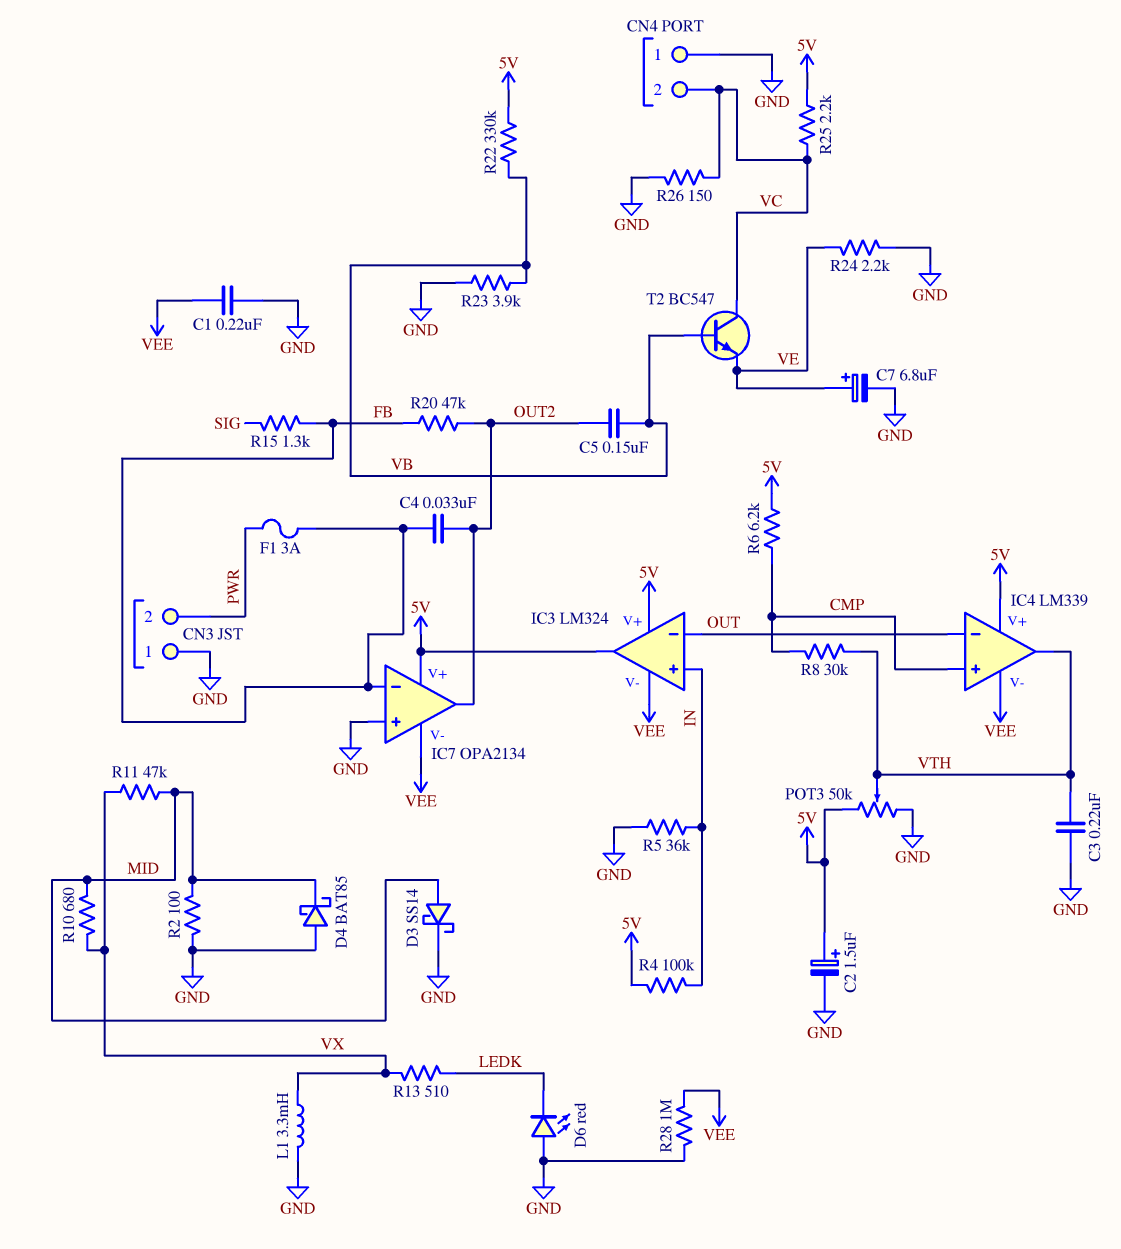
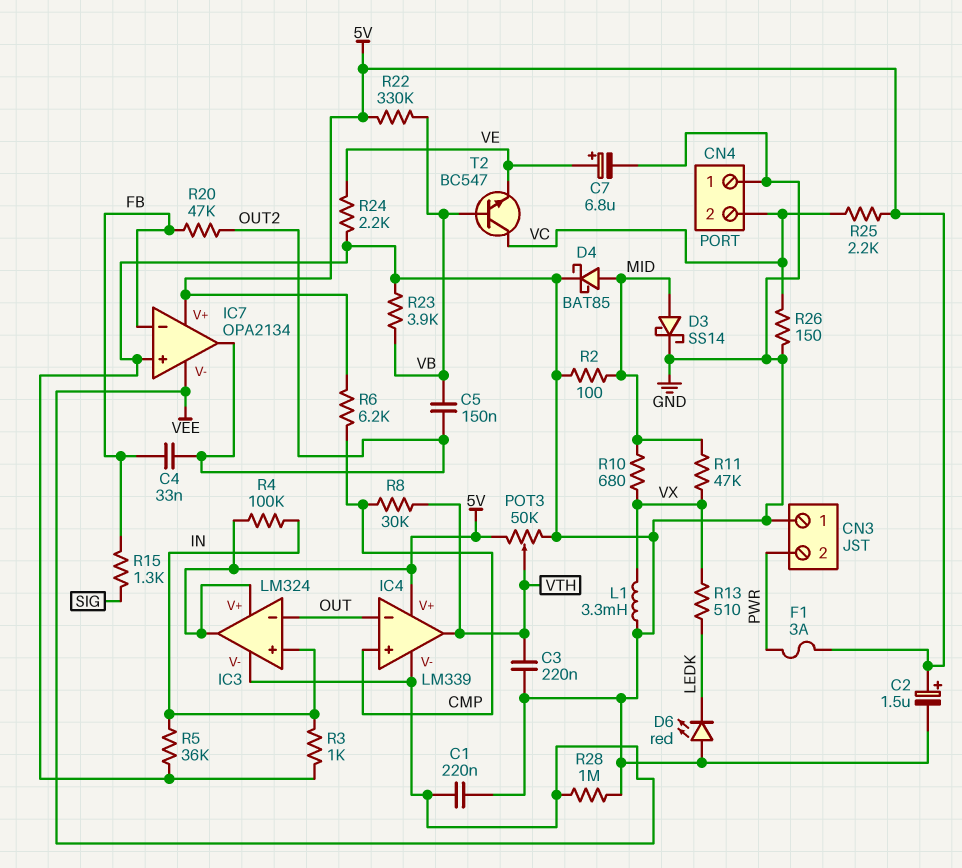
D4: schottky BAT85 (A GND, K MID) -> schottky BAT85 (A MID, K GND)
F1: 3A (FB, PWR) -> 3A (5V, PWR)
R3: none -> 1k (GND, IN)

